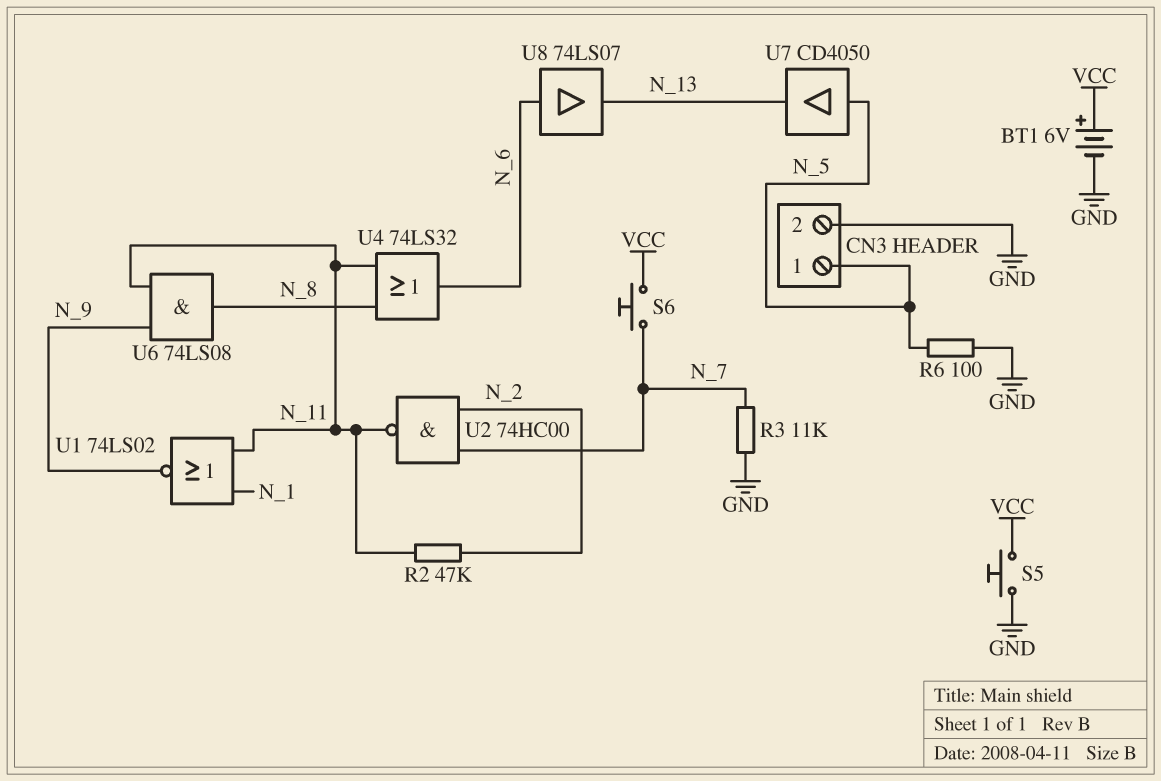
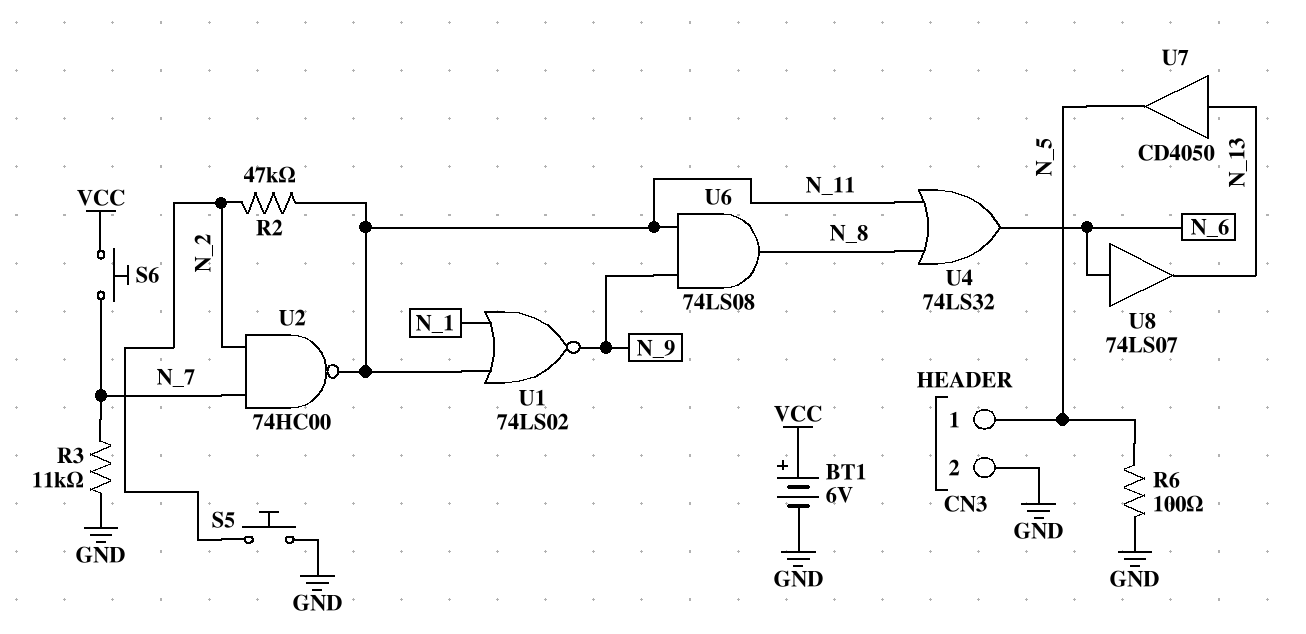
S5: button (GND, VCC) -> button (GND, N_2)
U7: buffer CD4050 (in N_5, out N_13) -> buffer CD4050 (in N_13, out N_5)

